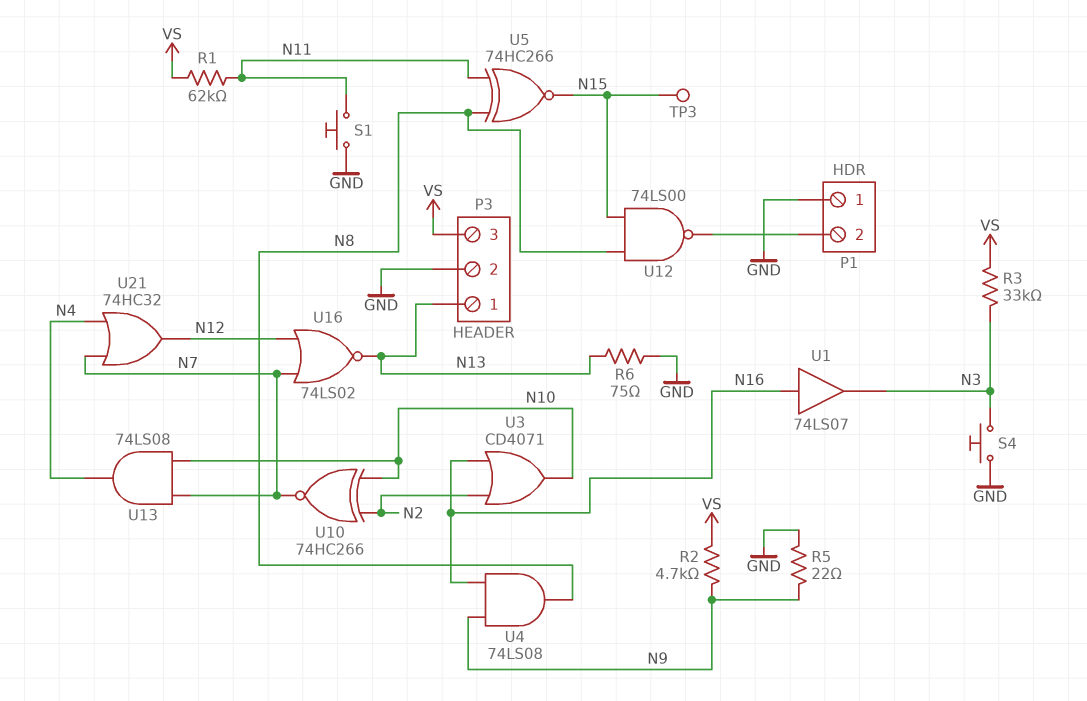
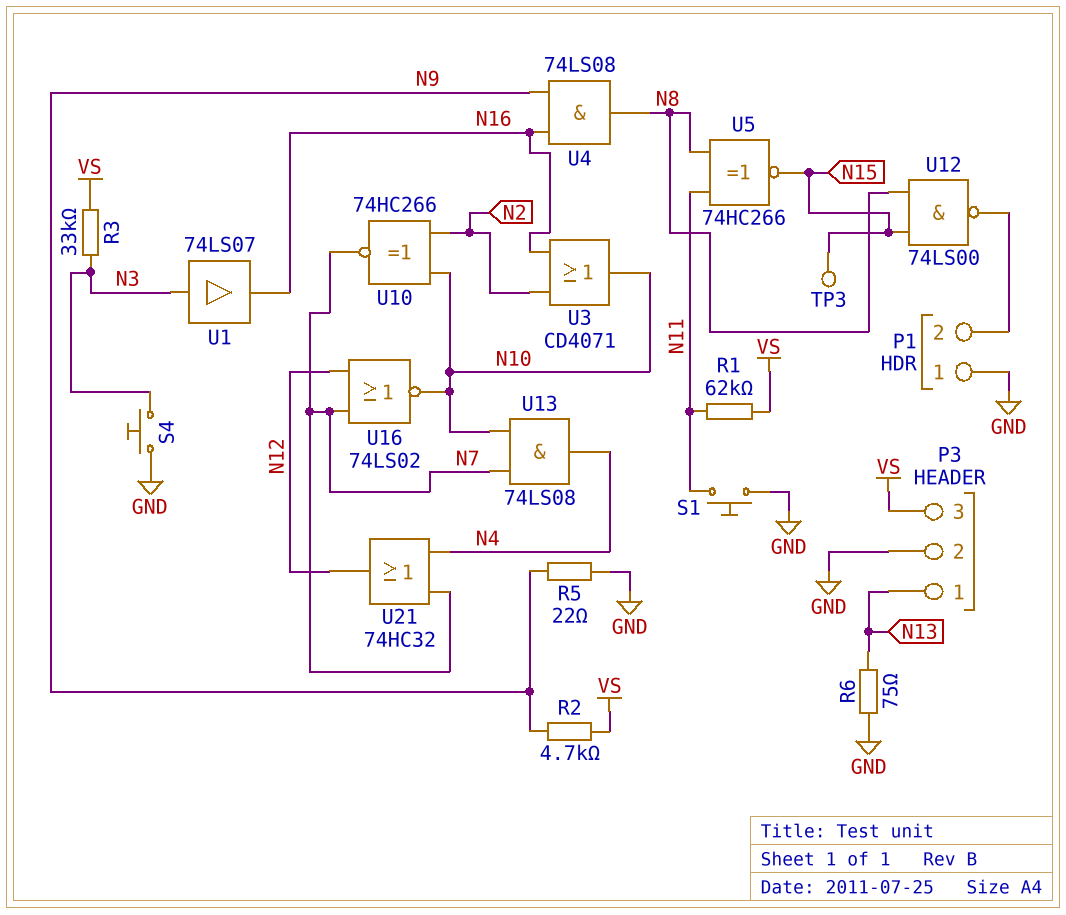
U1: buffer 74LS07 (in N16, out N3) -> buffer 74LS07 (in N3, out N16)
U16: NOR 74LS02 (in N7, in N12, out N13) -> NOR 74LS02 (in N7, in N12, out N10)

